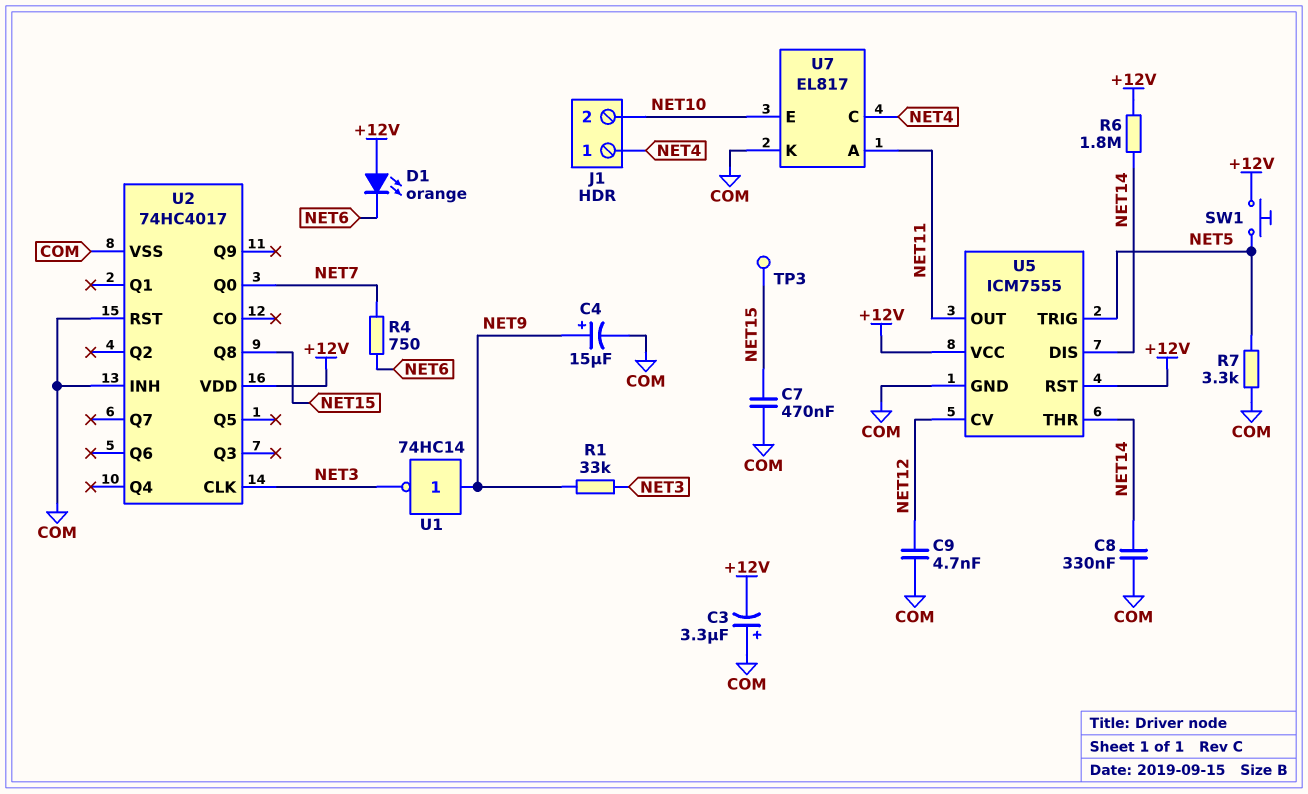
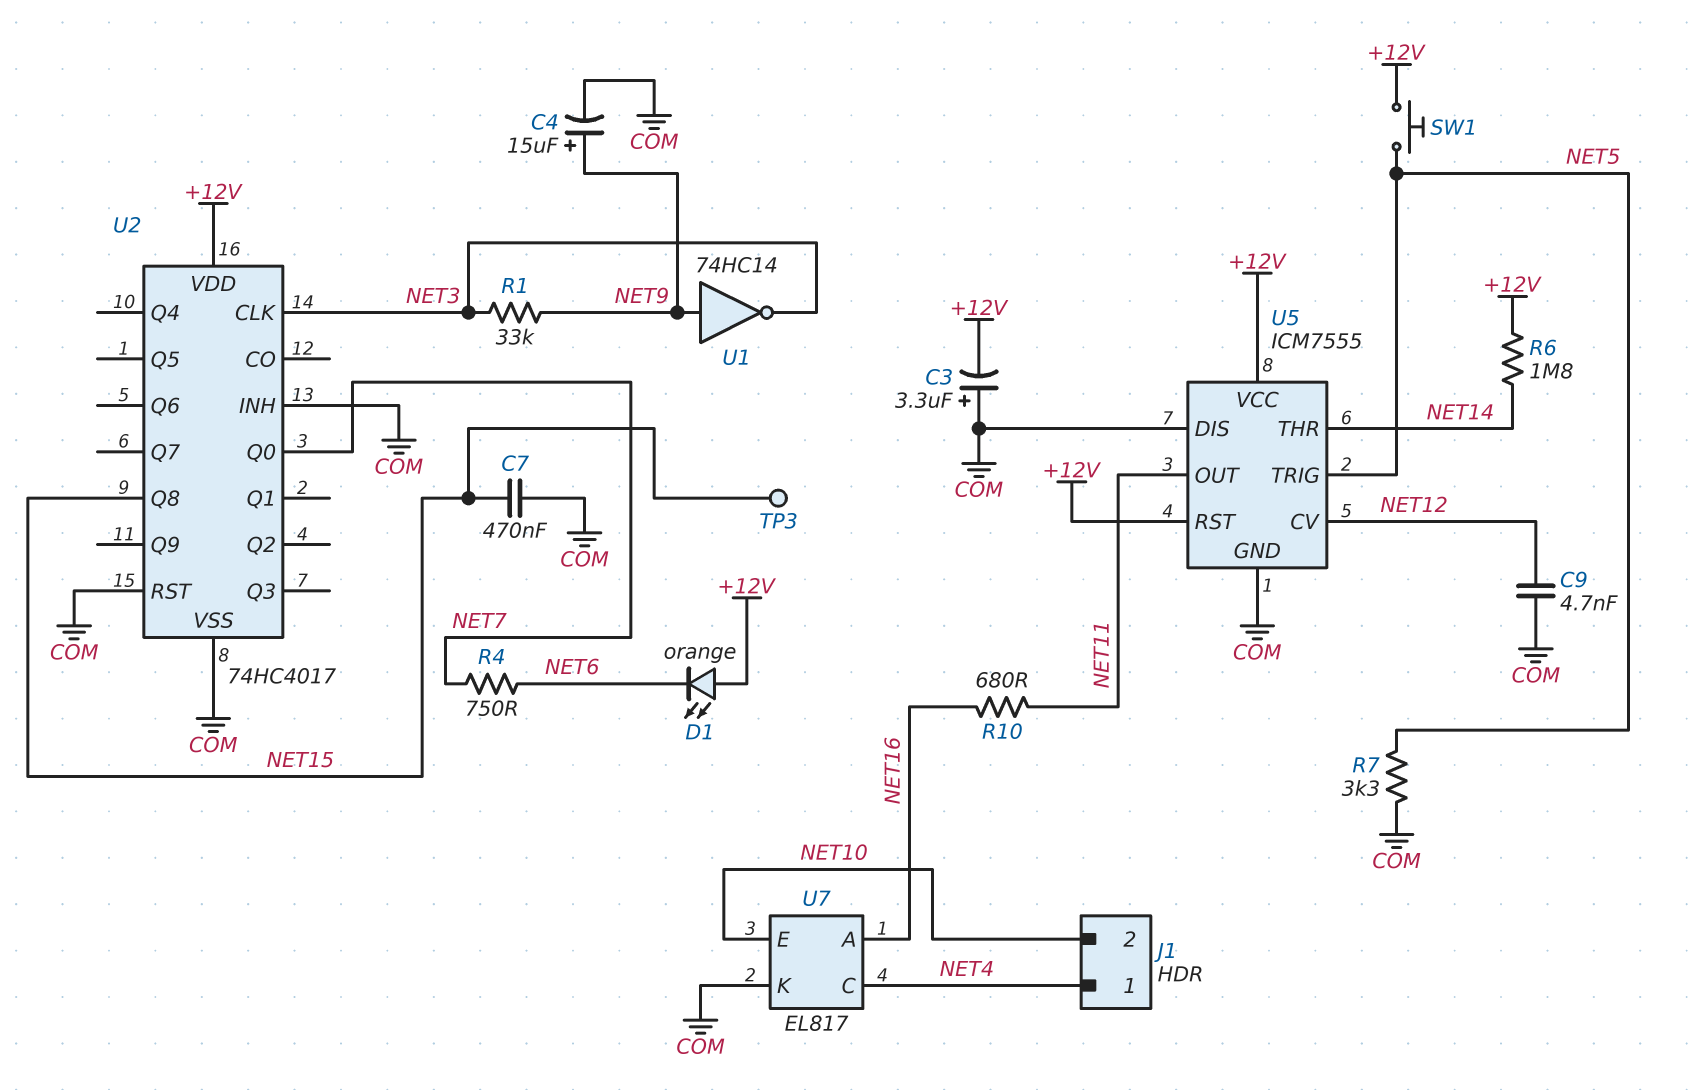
C8: 330nF (COM, NET14) -> none
R10: none -> 680 (NET11, NET16)
U5 pin DIS: NET14 -> COM
U7 pin A: NET11 -> NET16

